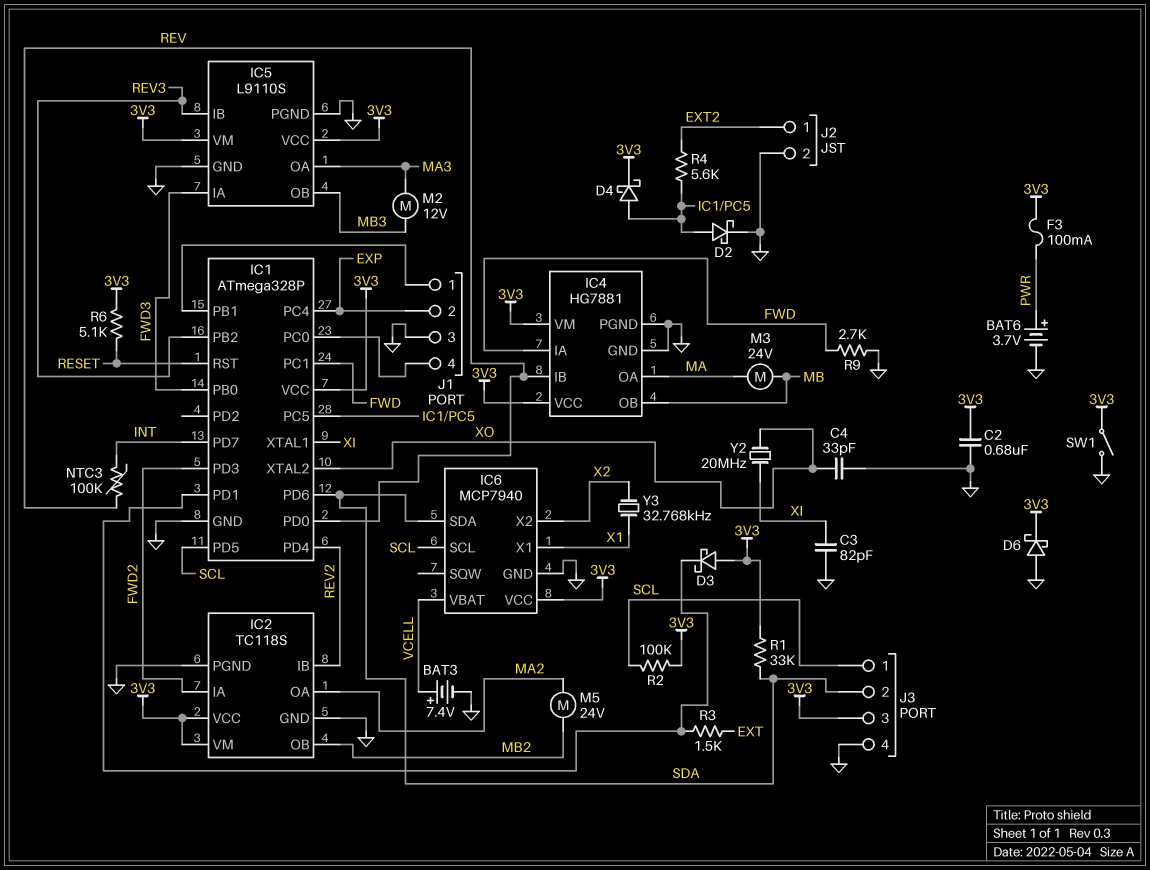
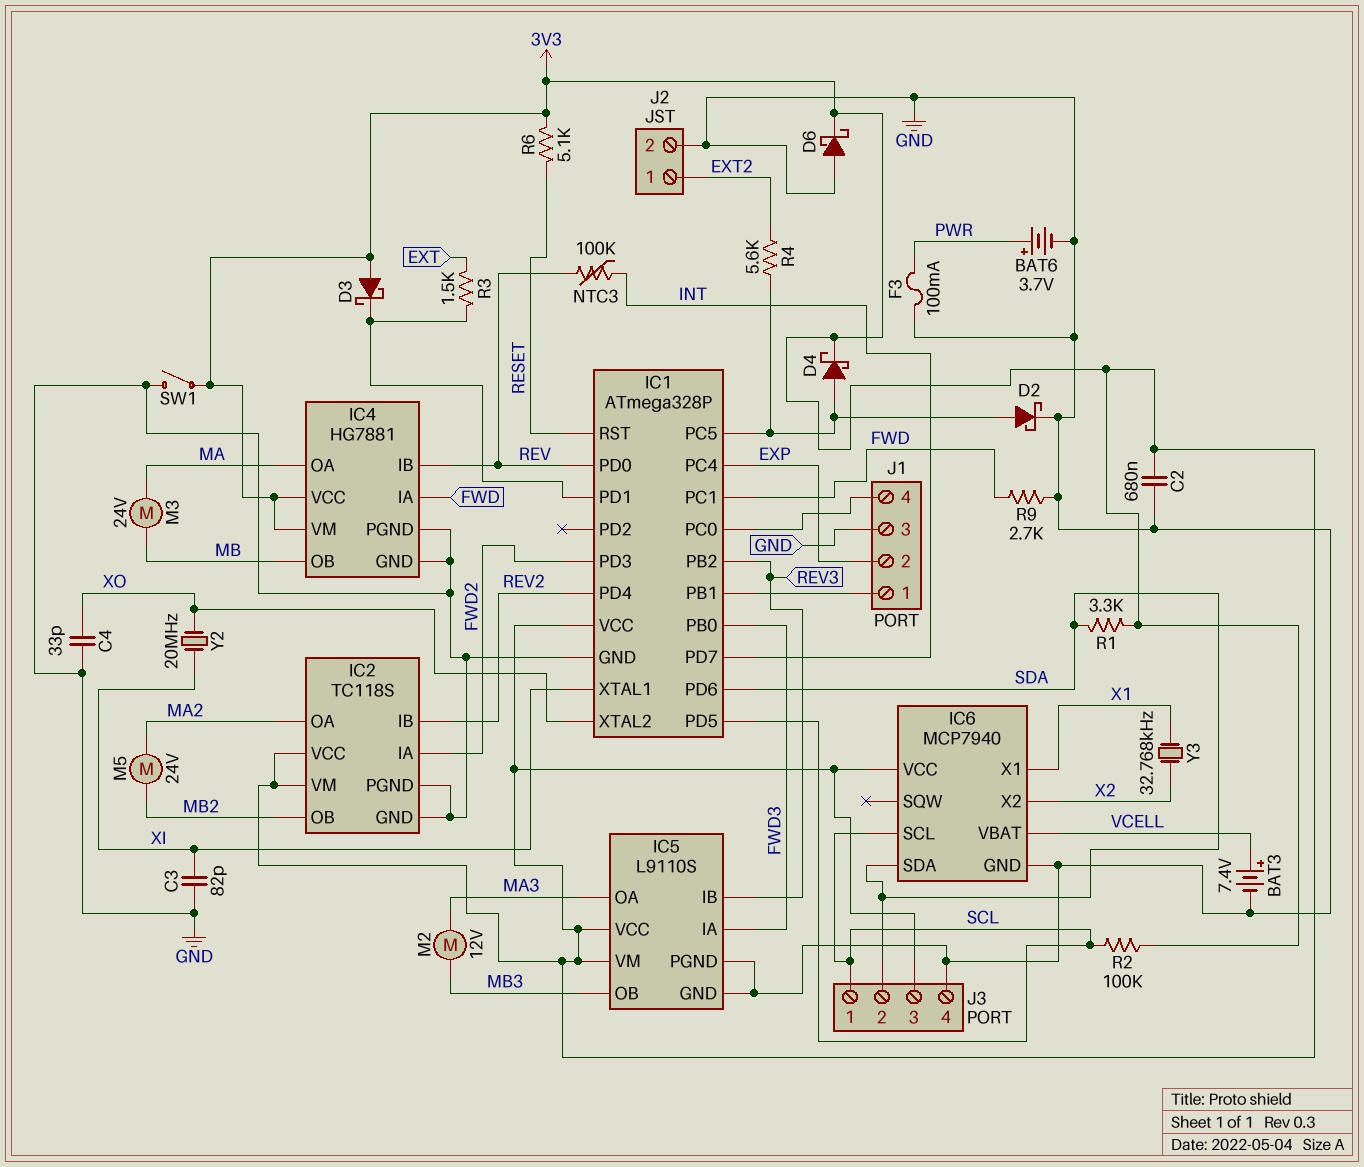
F3: 100mA (3V3, PWR) -> 100mA (GND, PWR)
R1: 33k (3V3, SDA) -> 3.3k (3V3, SDA)

